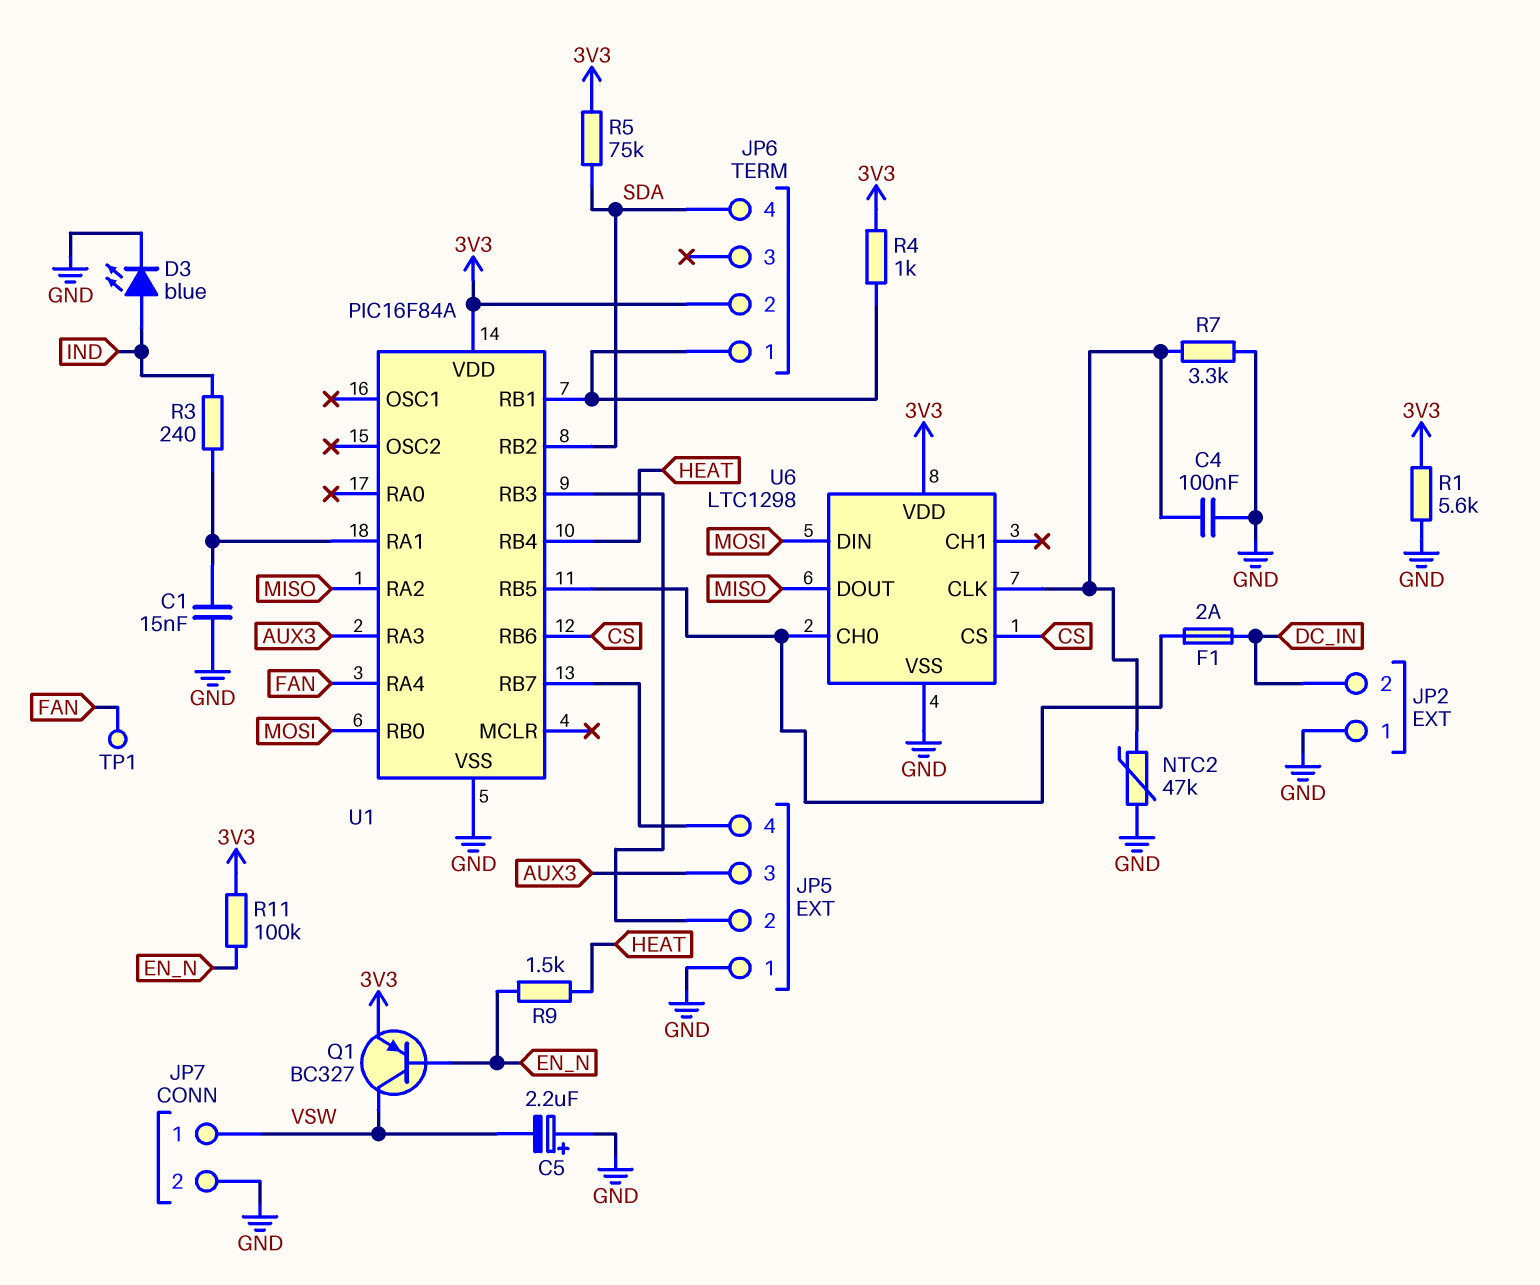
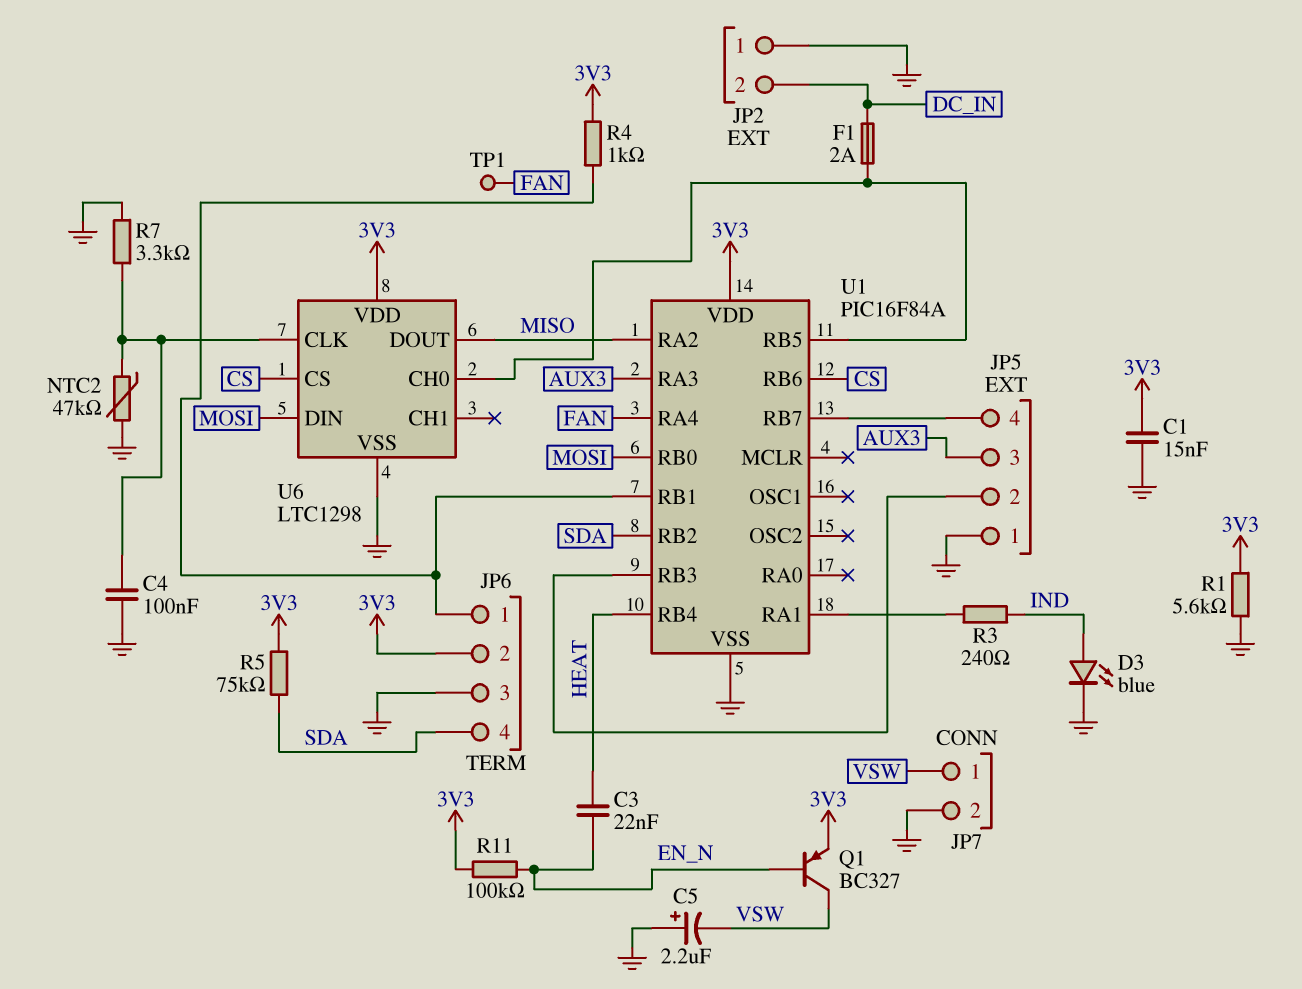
C1: 15nF (GND, U1/RA1) -> 15nF (3V3, GND)
C3: none -> 22nF (EN_N, HEAT)
JP6 pin 3: none -> GND
R9: 1.5k (EN_N, HEAT) -> none

